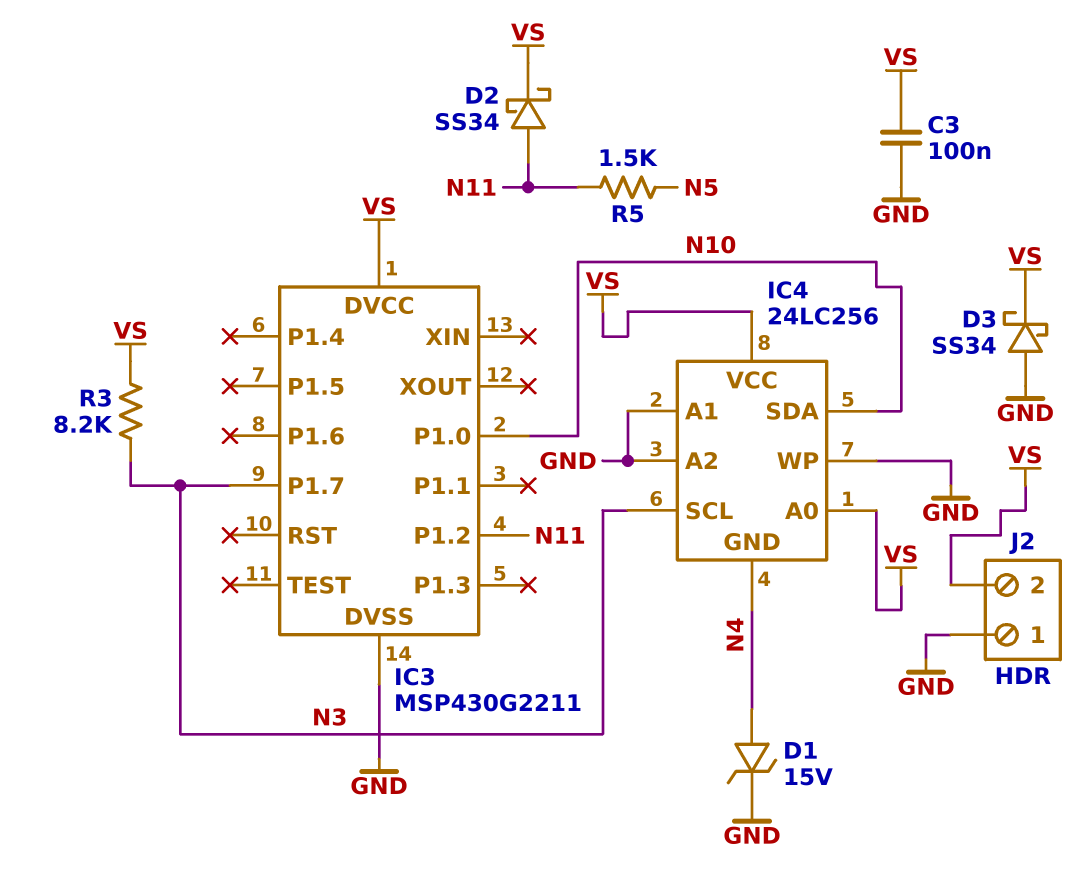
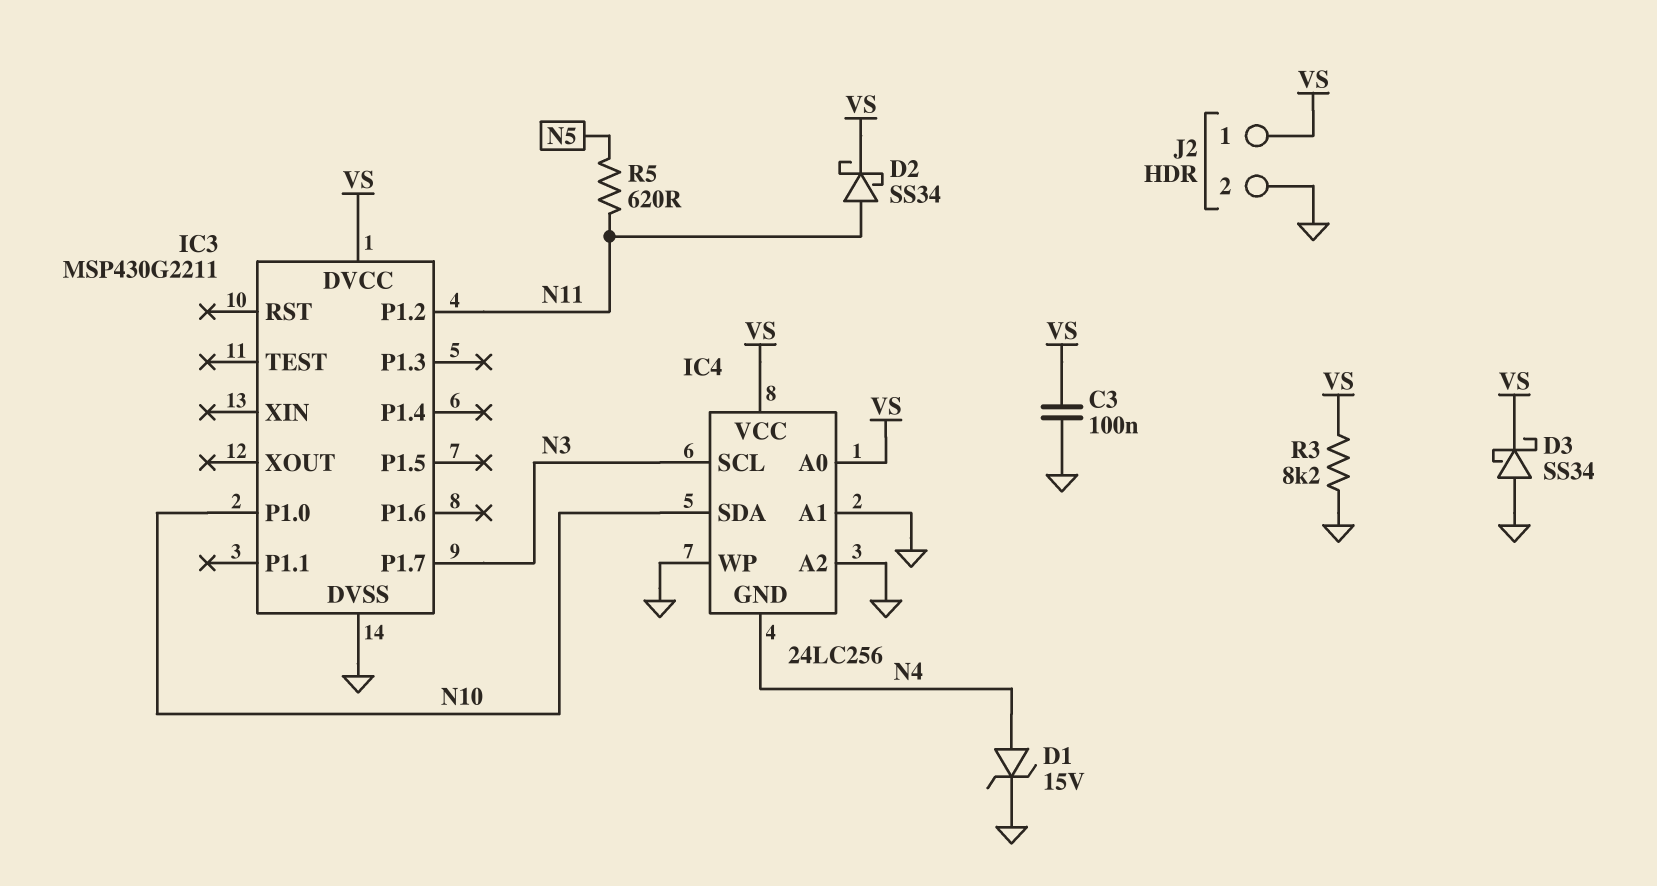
J2 pin 1: GND -> VS
J2 pin 2: VS -> GND
R3: 8.2k (N3, VS) -> 8.2k (GND, VS)
R5: 1.5k (N5, N11) -> 620 (N5, N11)

